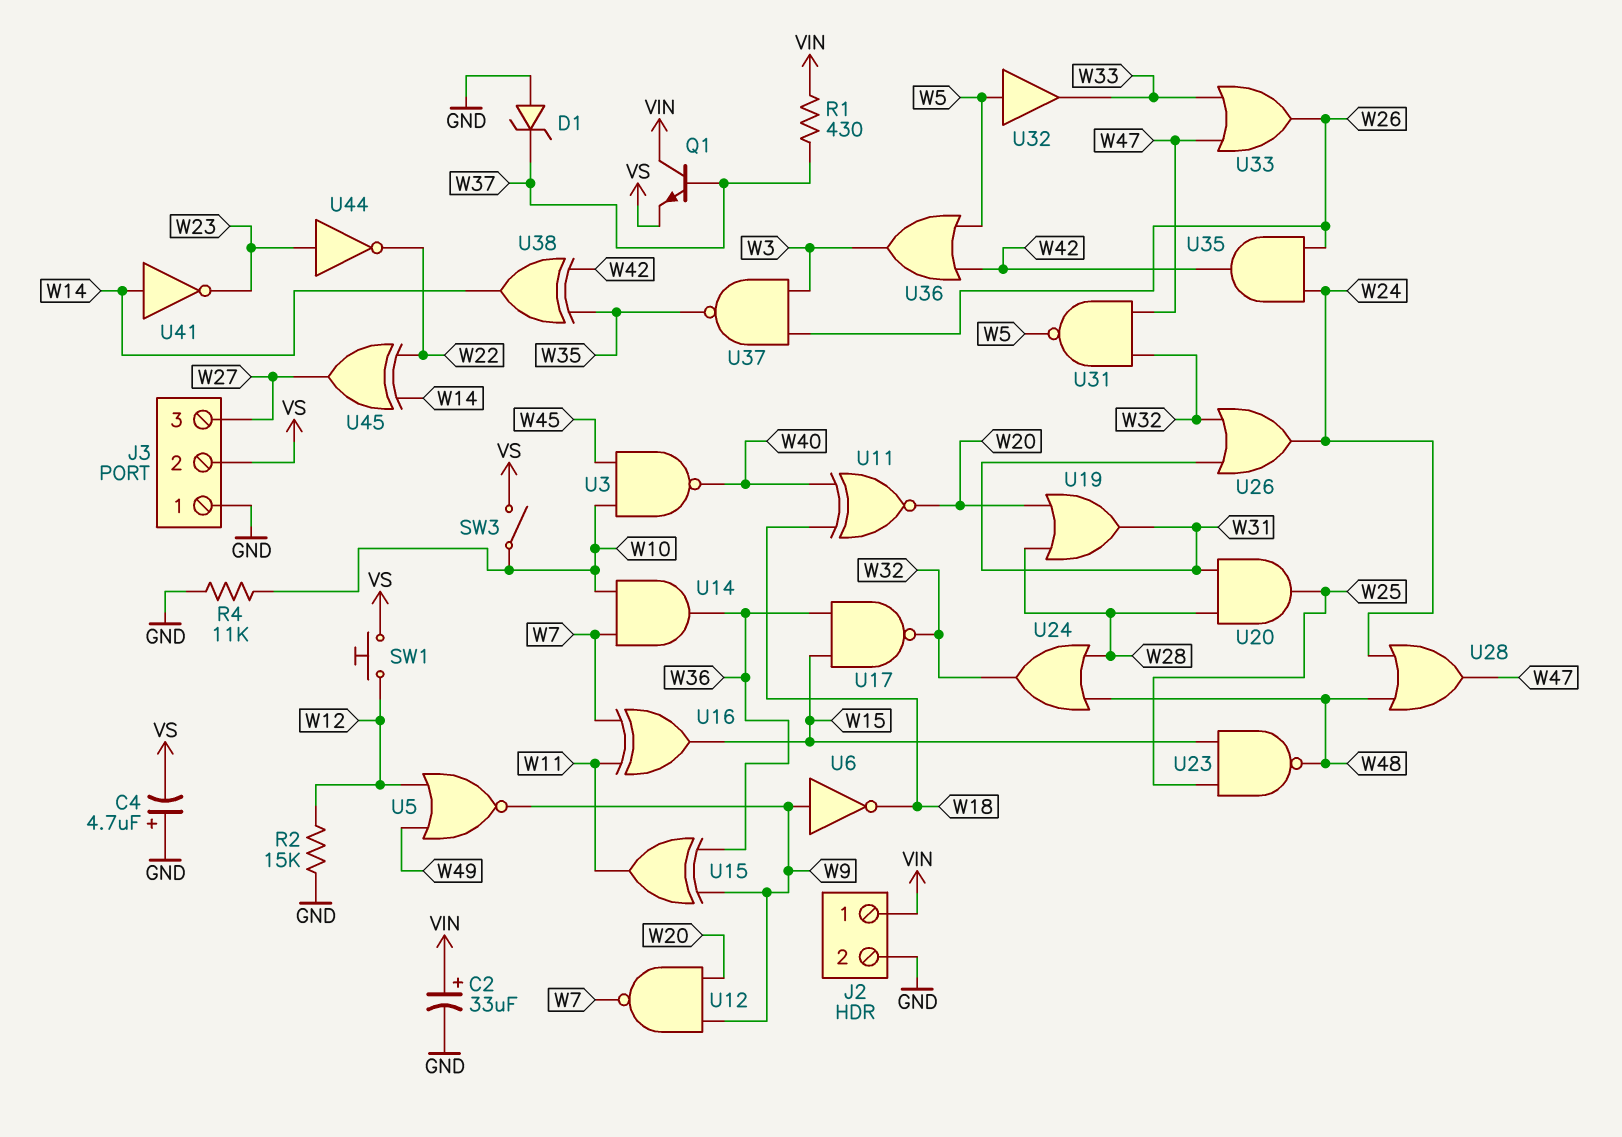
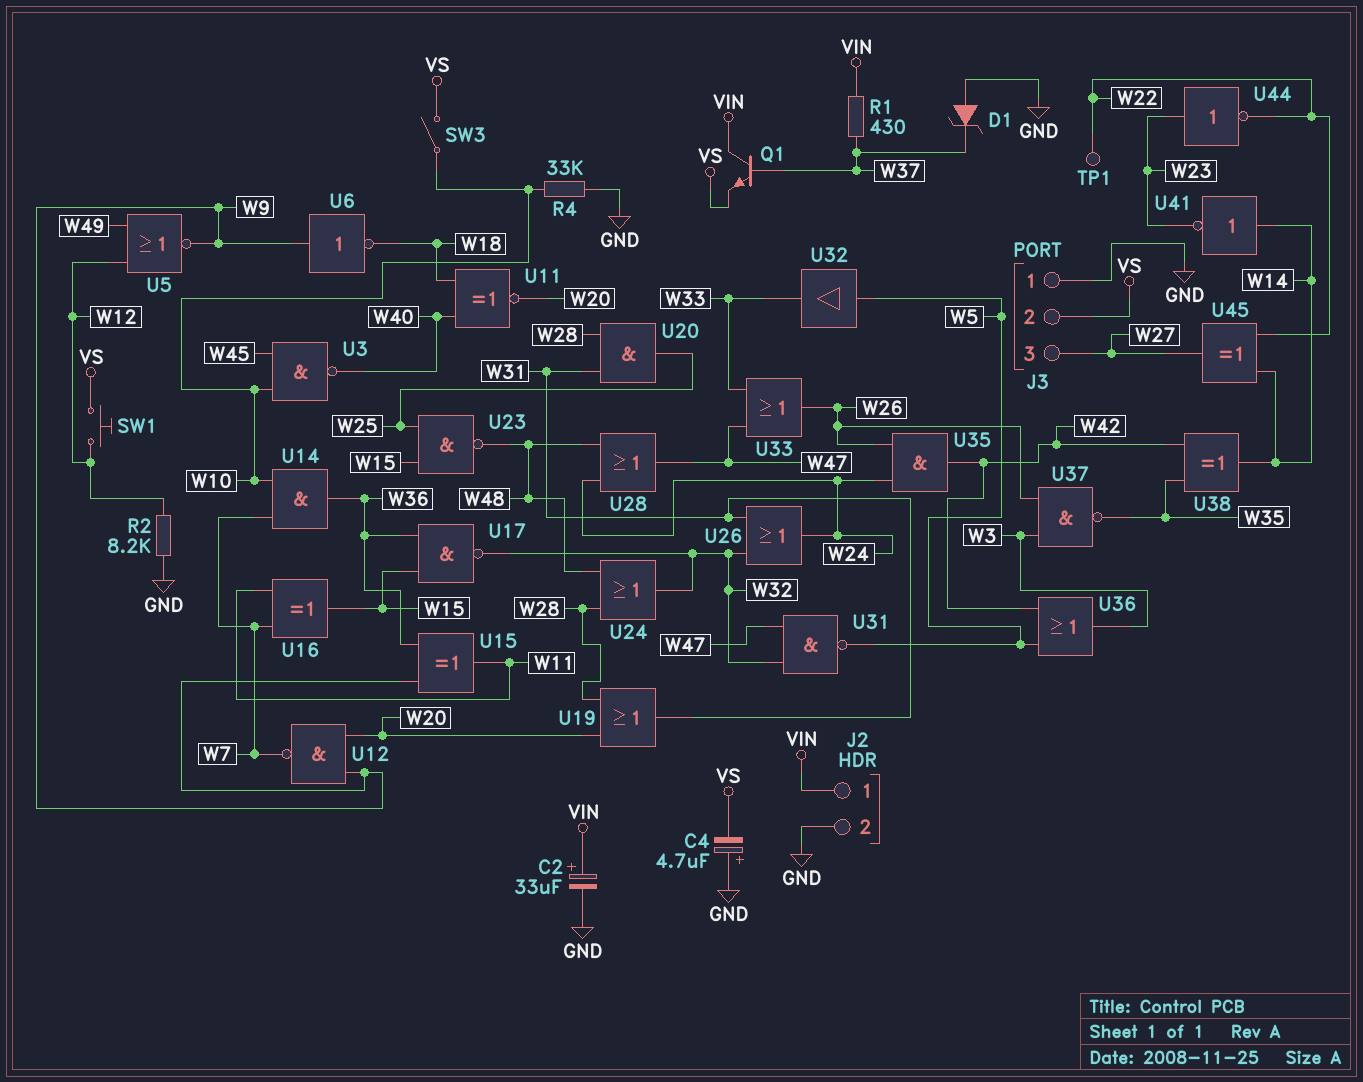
R2: 15k (GND, W12) -> 8.2k (GND, W12)
R4: 11k (GND, W10) -> 33k (GND, W10)
TP1: none -> test point (W22)

